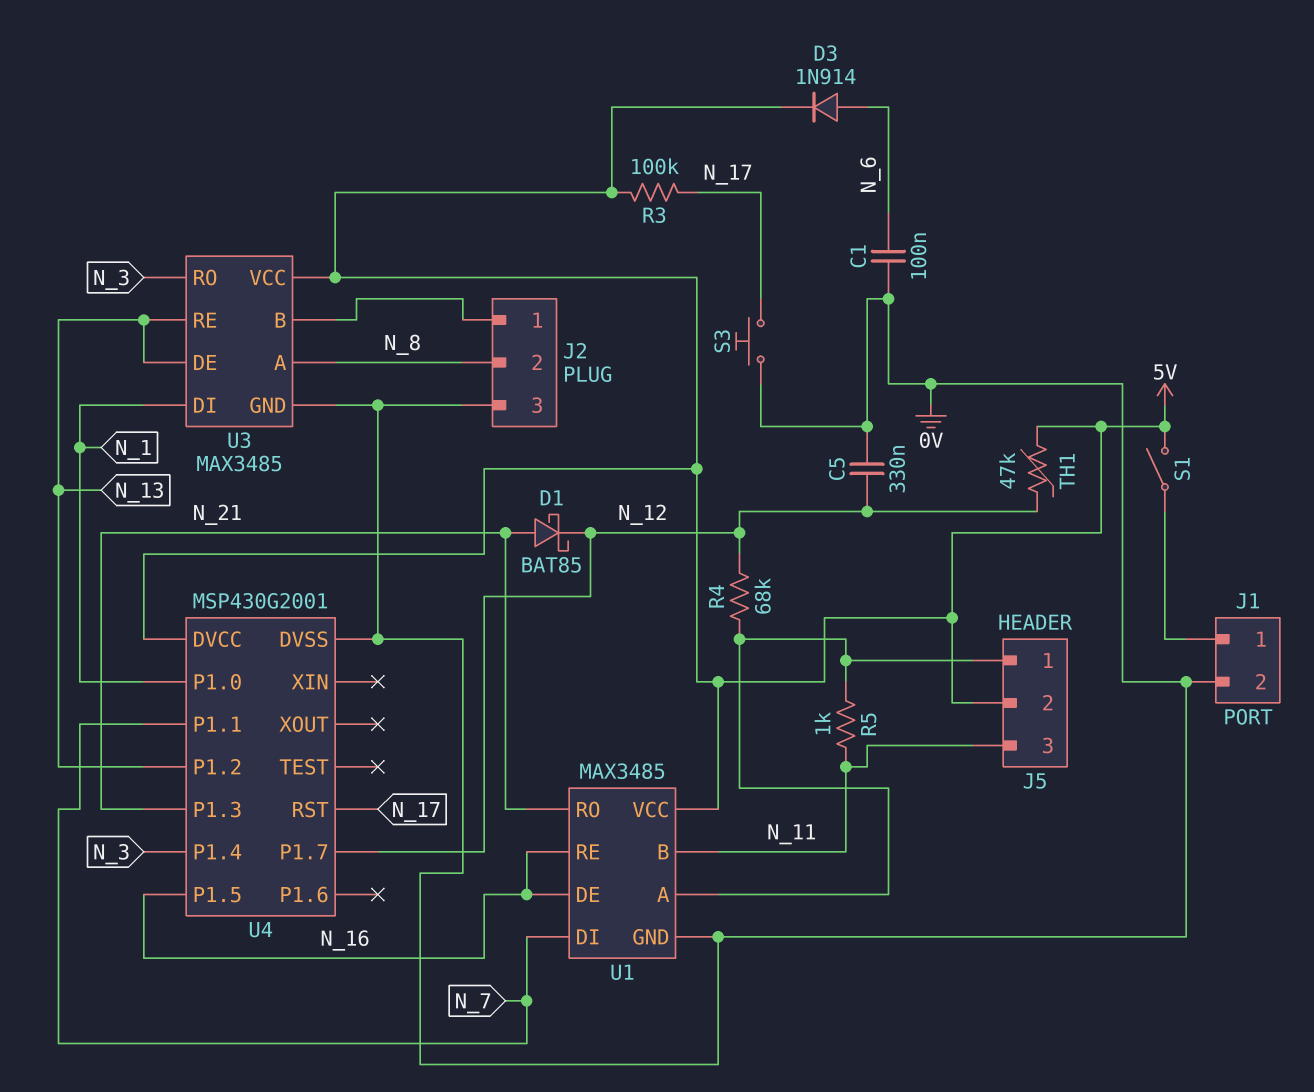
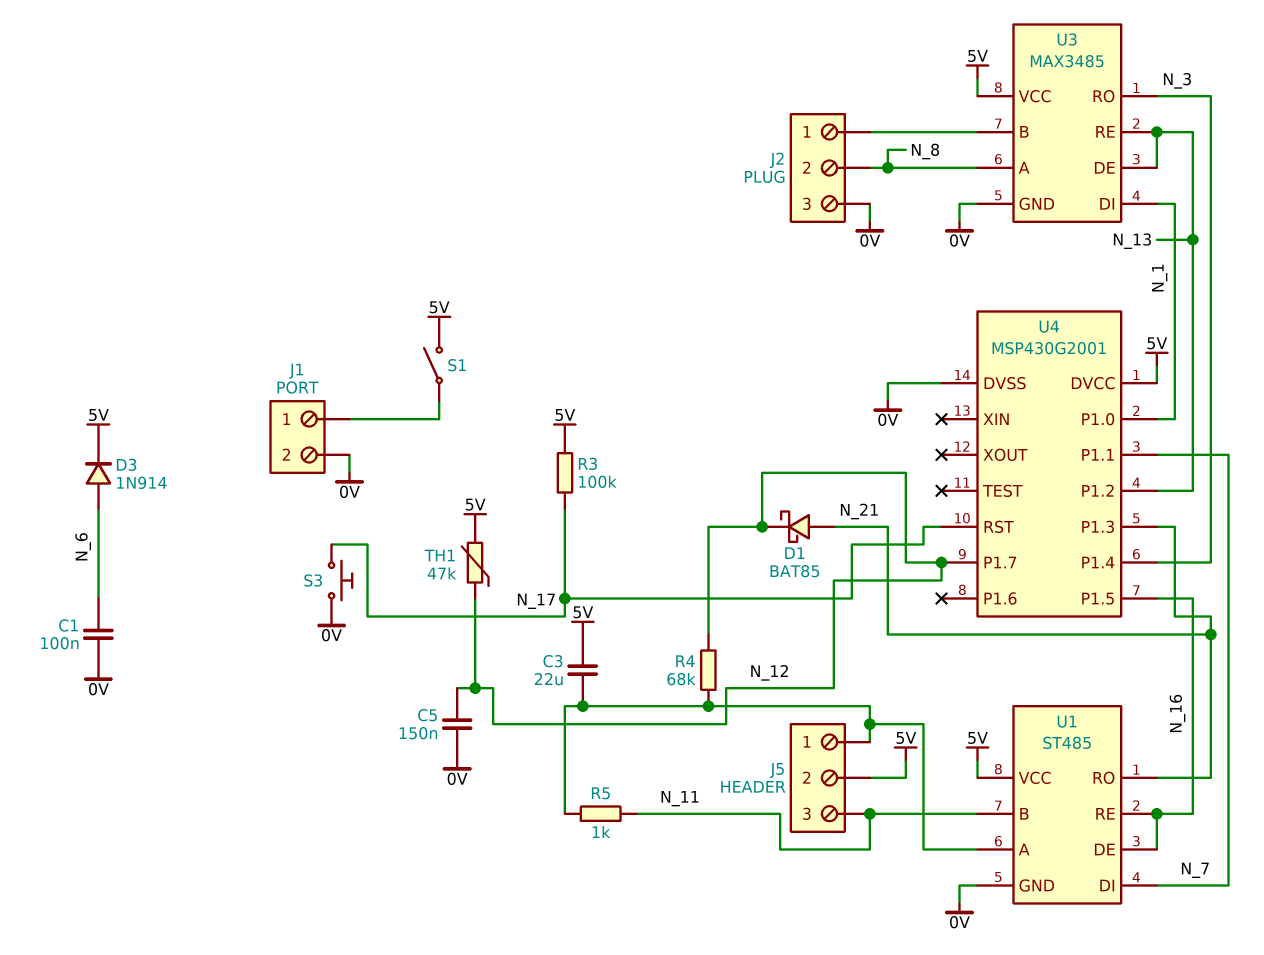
C3: none -> 22uF (5V, J5/1)
C5: 330nF (0V, N_12) -> 150nF (0V, N_12)
U1: MAX3485 -> ST485

